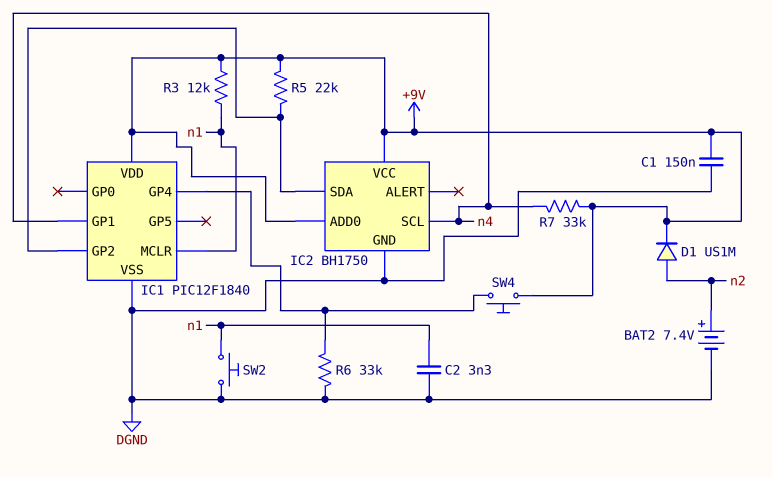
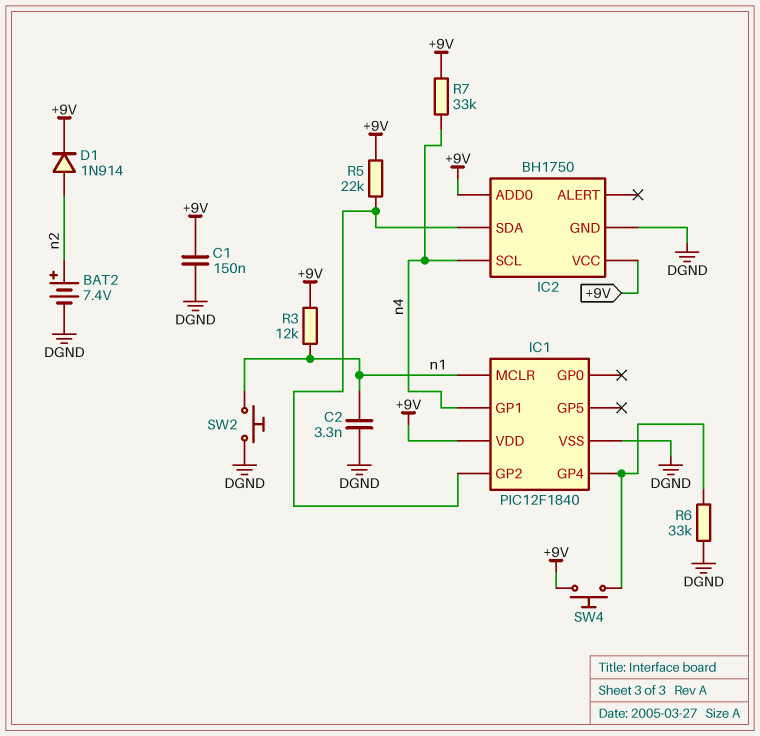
D1: diode US1M (A n2, K +9V) -> diode 1N914 (A n2, K +9V)

